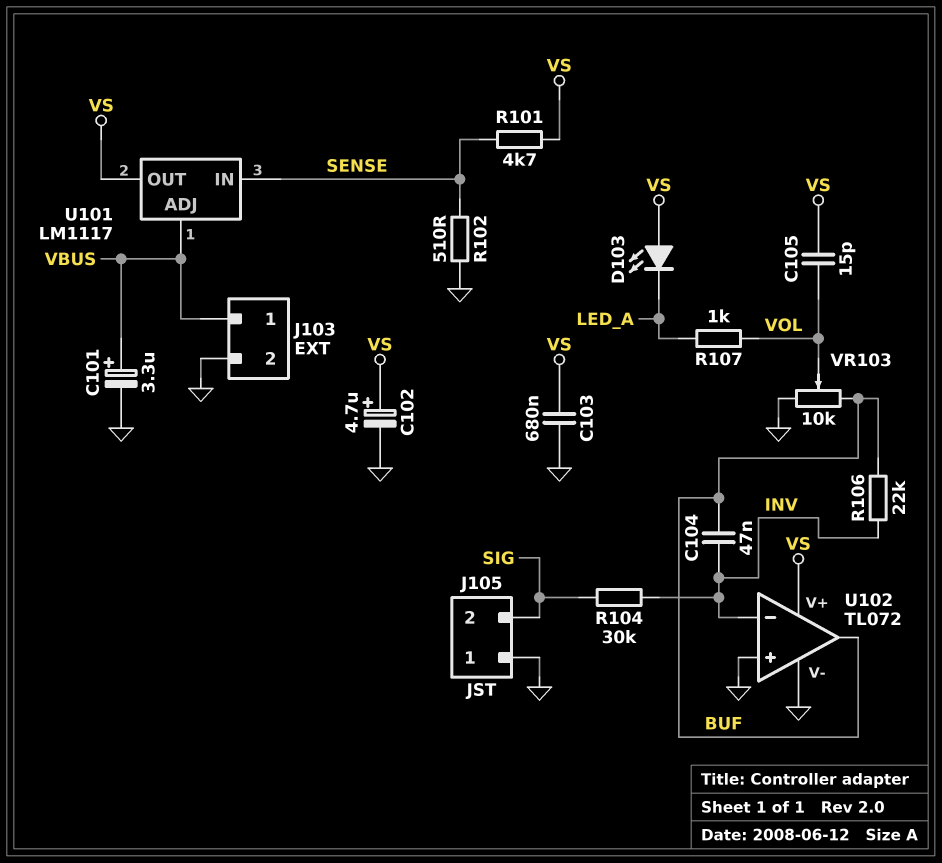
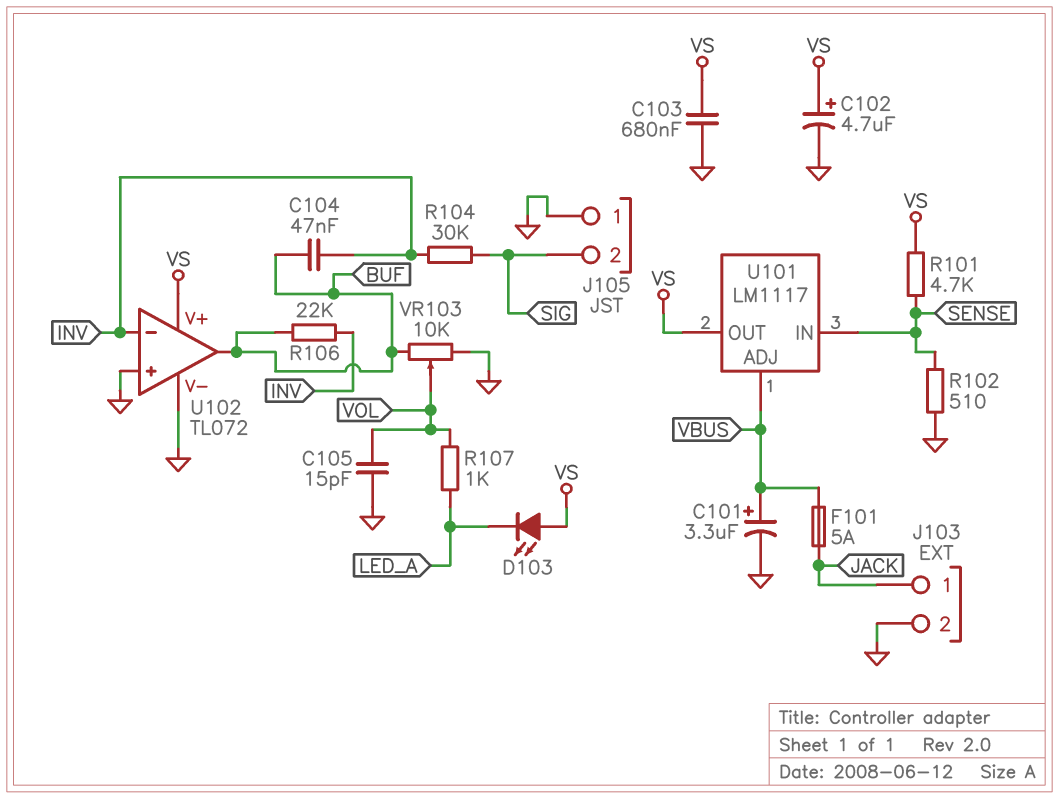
C105: 15pF (VOL, VS) -> 15pF (GND, VOL)
F101: none -> 5A (JACK, VBUS)
J103 pin 1: VBUS -> JACK

